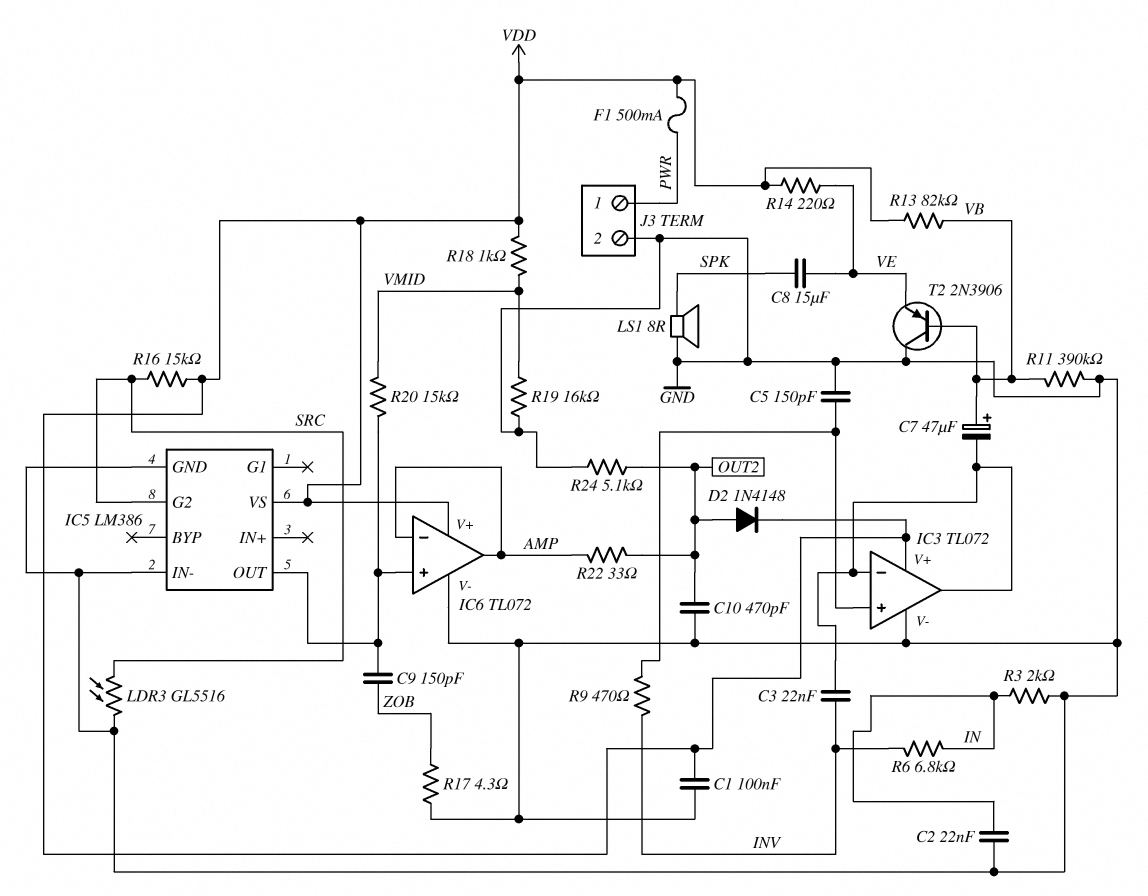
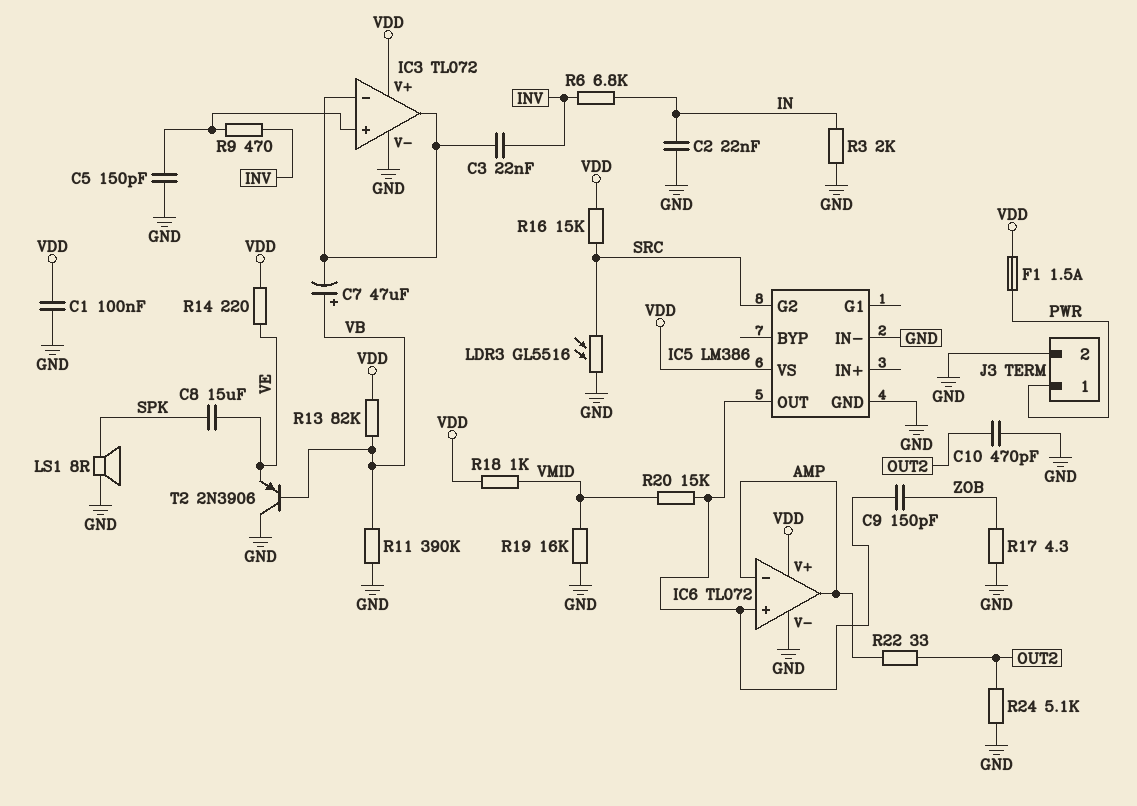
D2: diode 1N4148 (A OUT2, K VDD) -> none
F1: 500mA (PWR, VDD) -> 1.5A (PWR, VDD)

